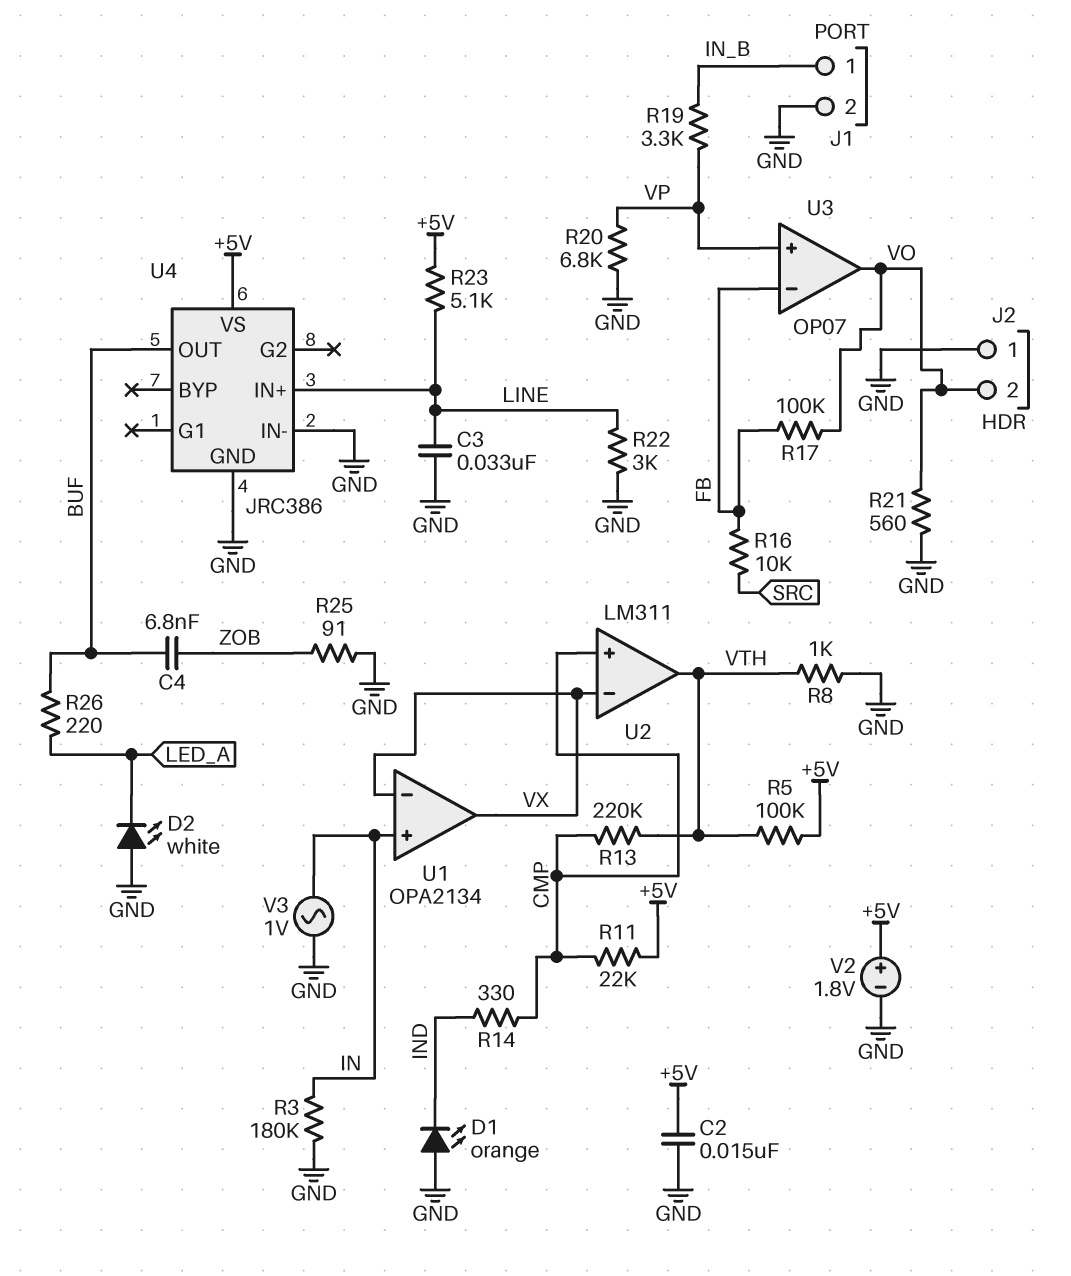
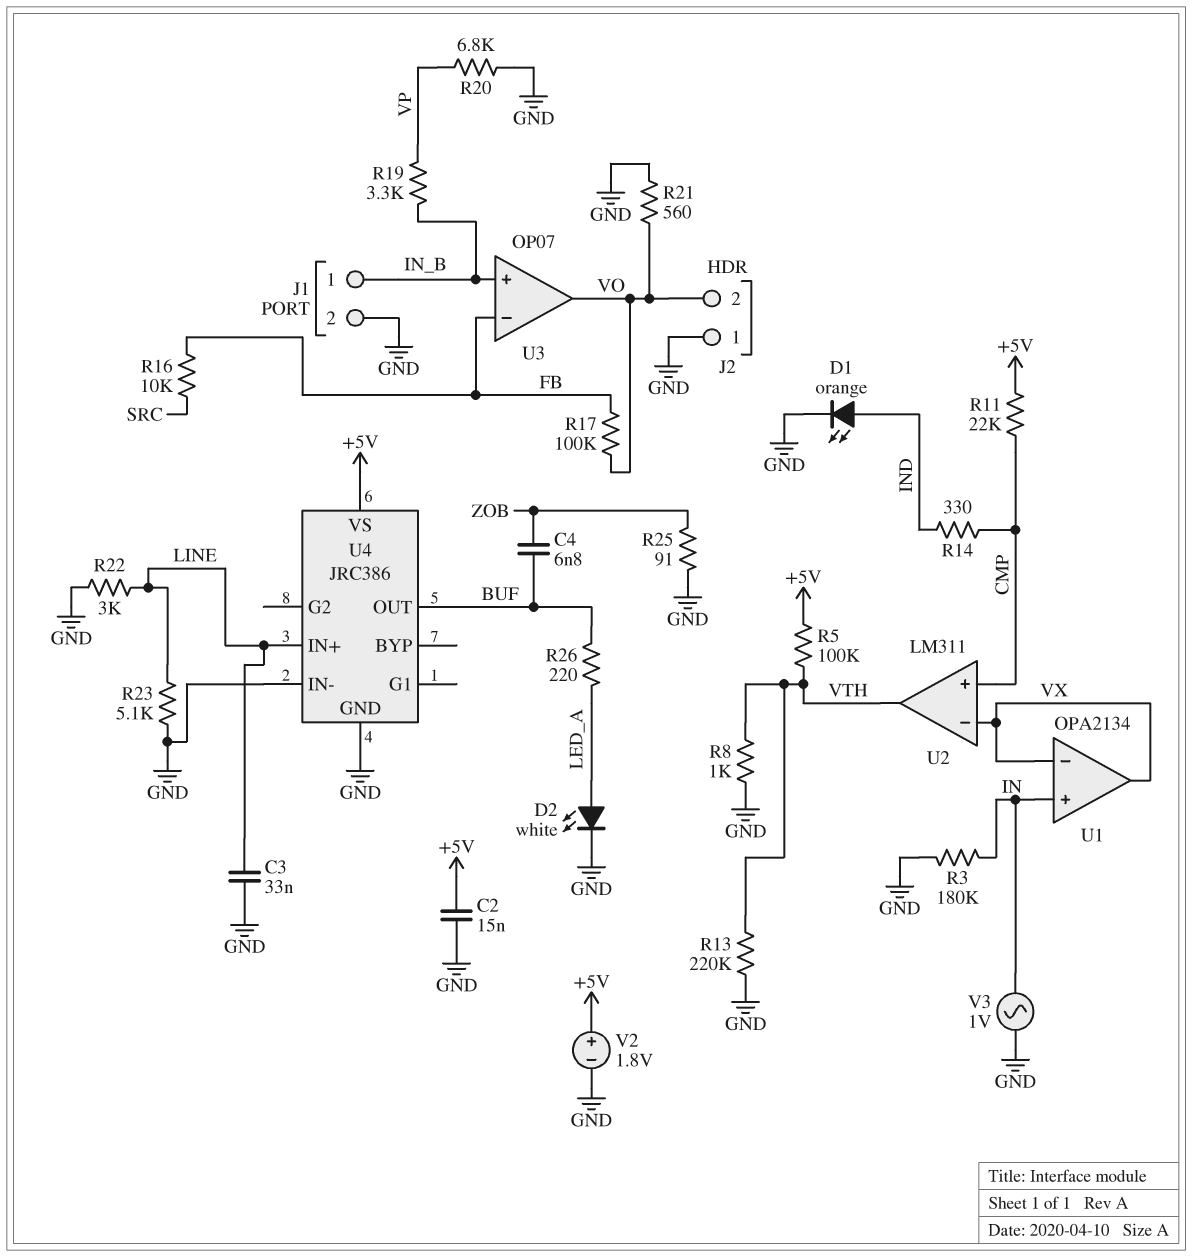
D1: LED orange (A GND, K IND) -> LED orange (A IND, K GND)
D2: LED white (A GND, K LED_A) -> LED white (A LED_A, K GND)
R13: 220k (CMP, VTH) -> 220k (GND, VTH)
R23: 5.1k (+5V, LINE) -> 5.1k (GND, LINE)
U3 pin in+: VP -> IN_B

